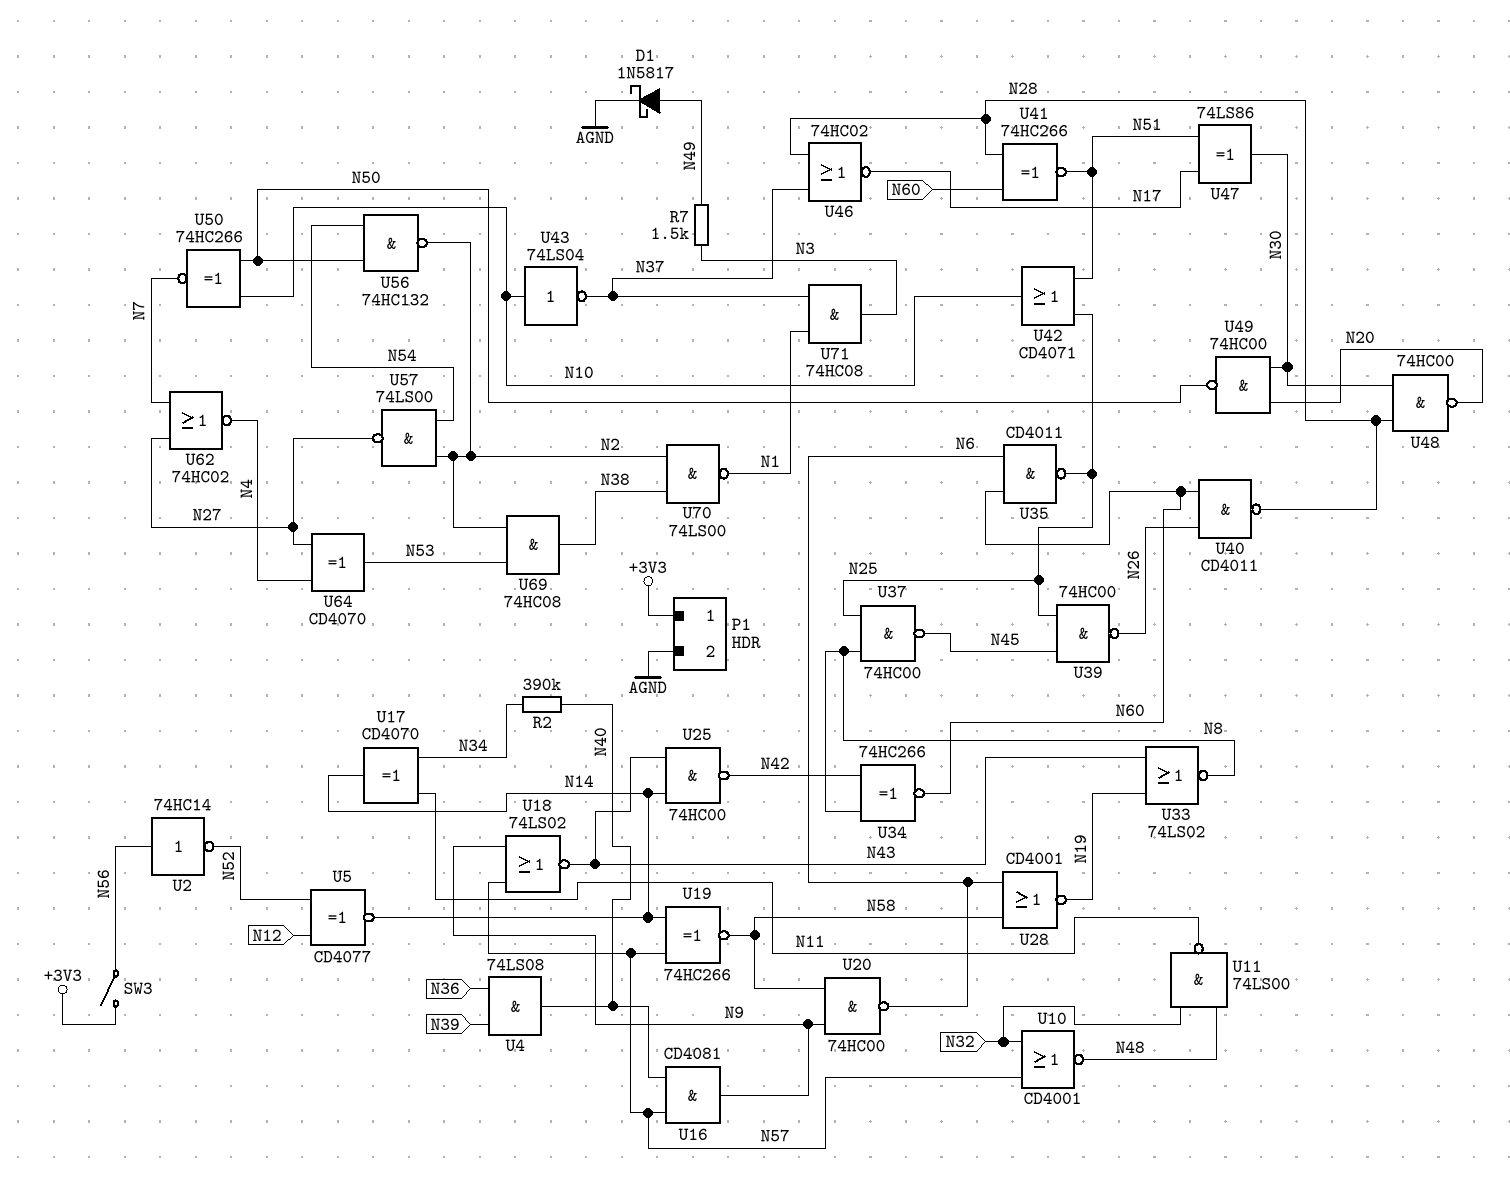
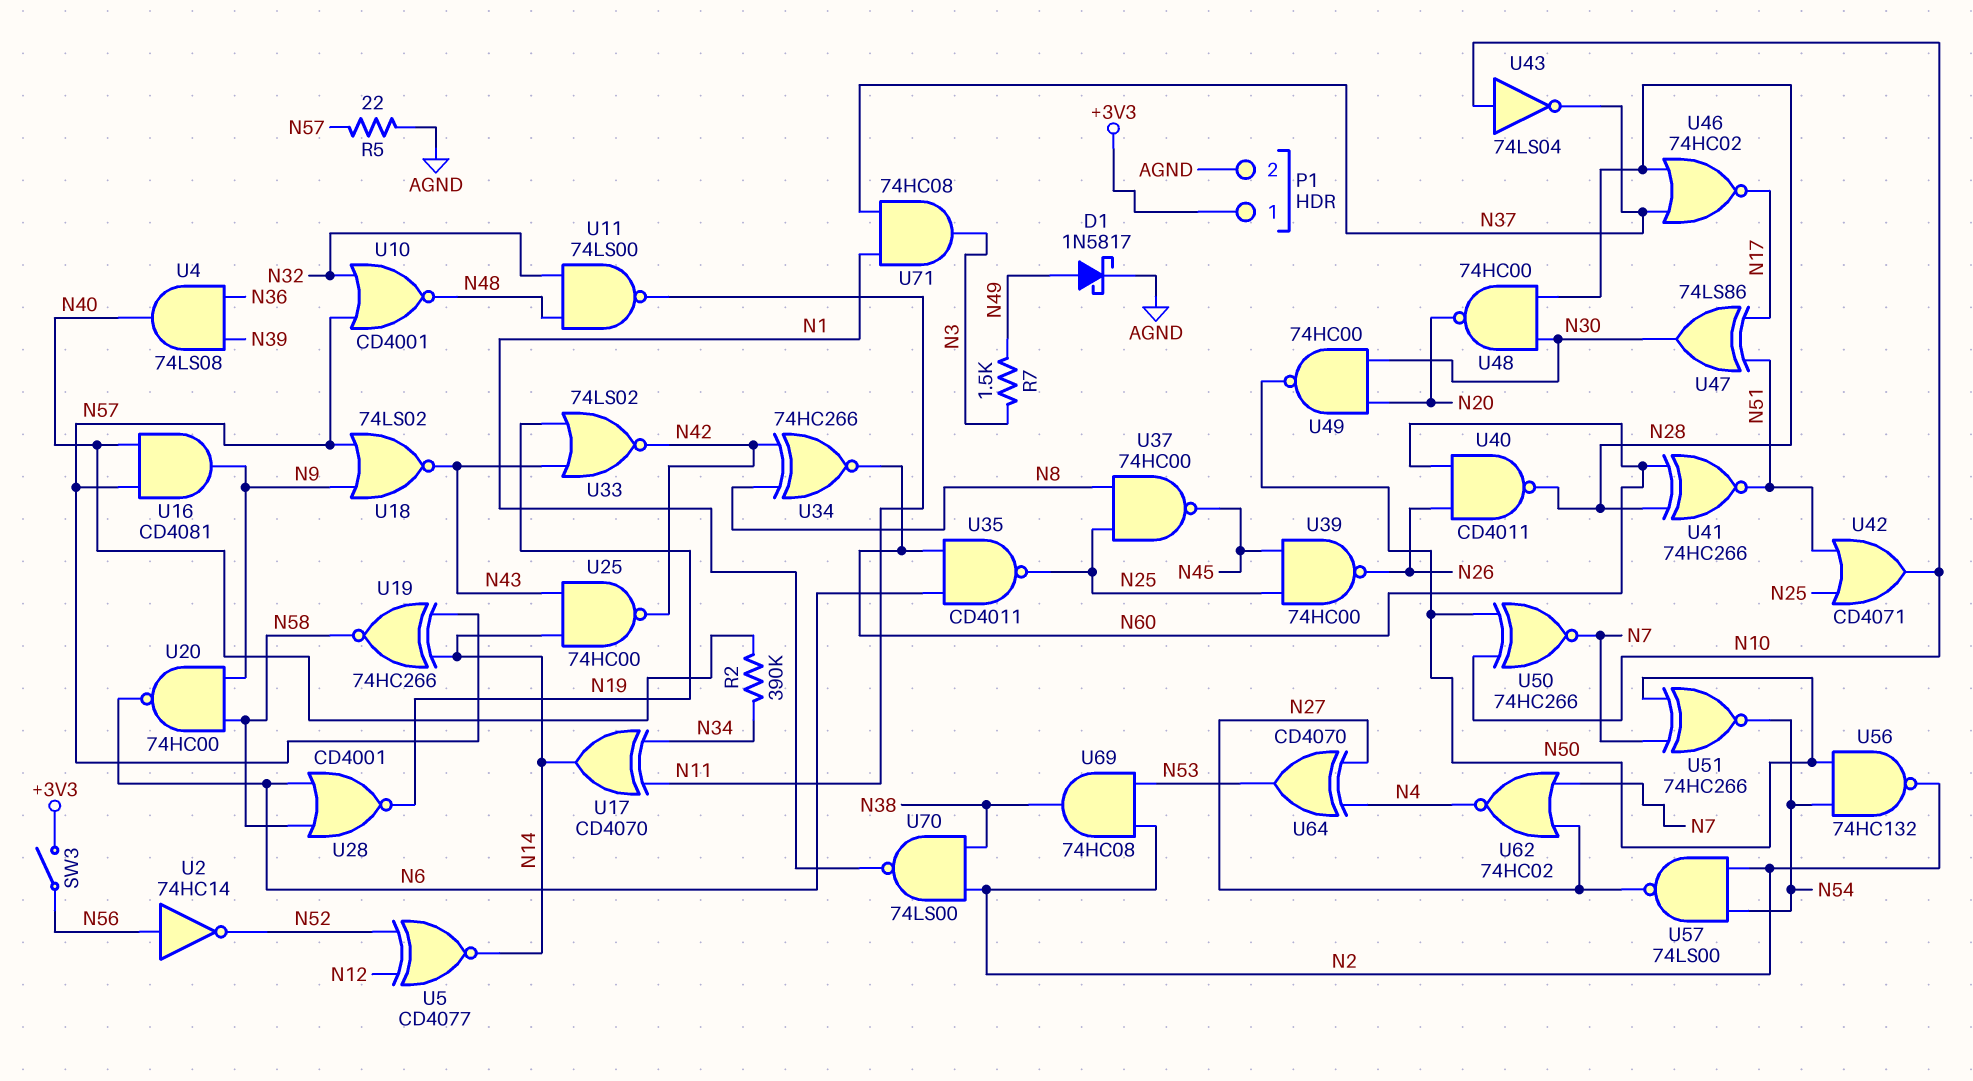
R5: none -> 22 (AGND, N57)
U33: NOR 74LS02 (in N19, in N43, out N8) -> NOR 74LS02 (in N19, in N43, out N42)
U51: none -> XNOR 74HC266 (in N7, in N50, out N54)

